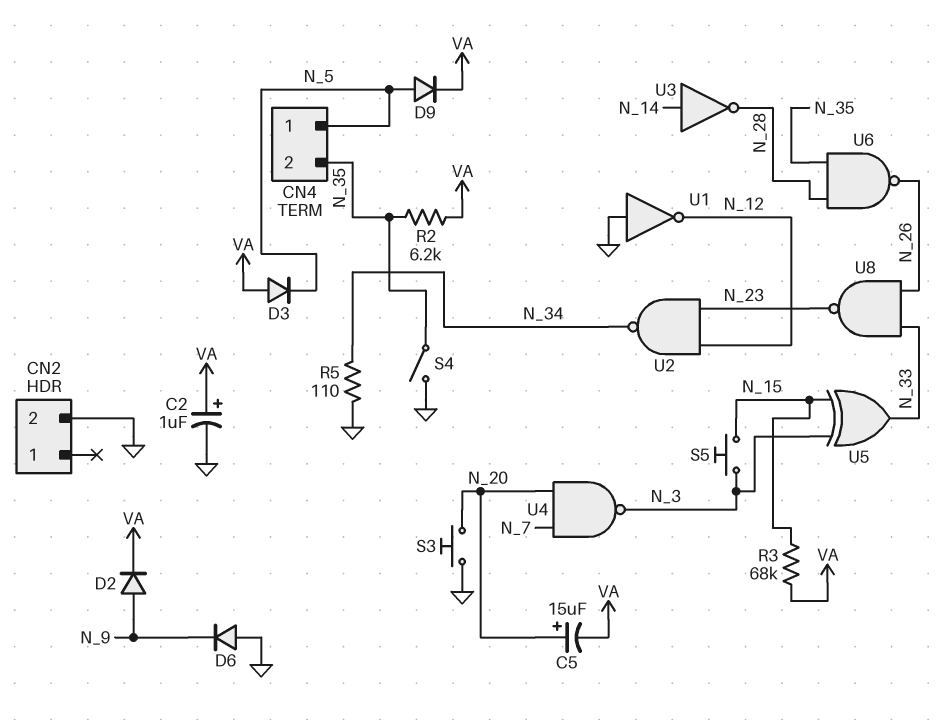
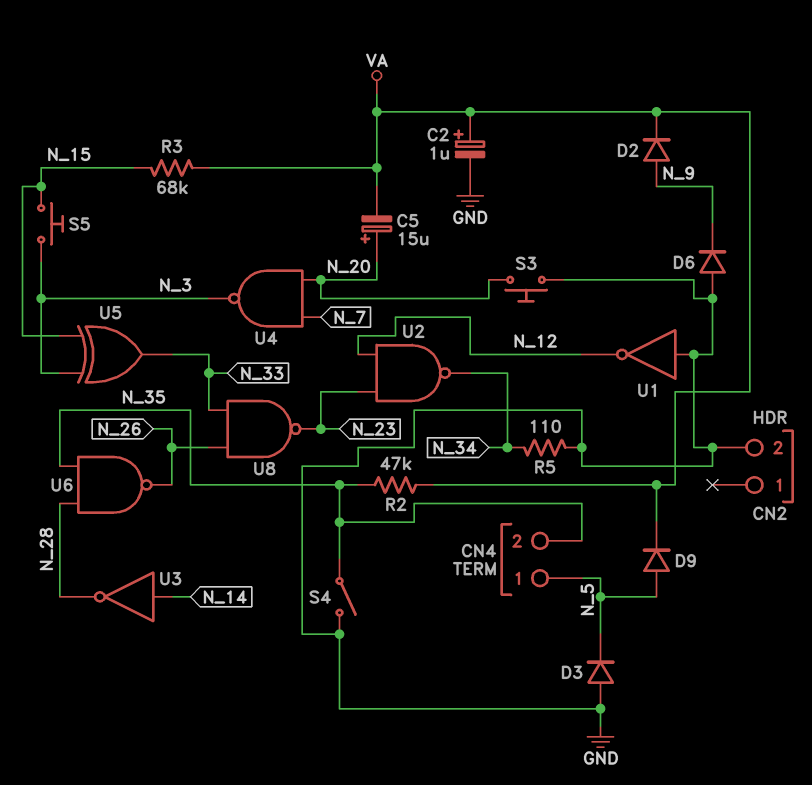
D3: diode (A VA, K N_5) -> diode (A GND, K N_5)
R2: 6.2k (N_35, VA) -> 47k (N_35, VA)

